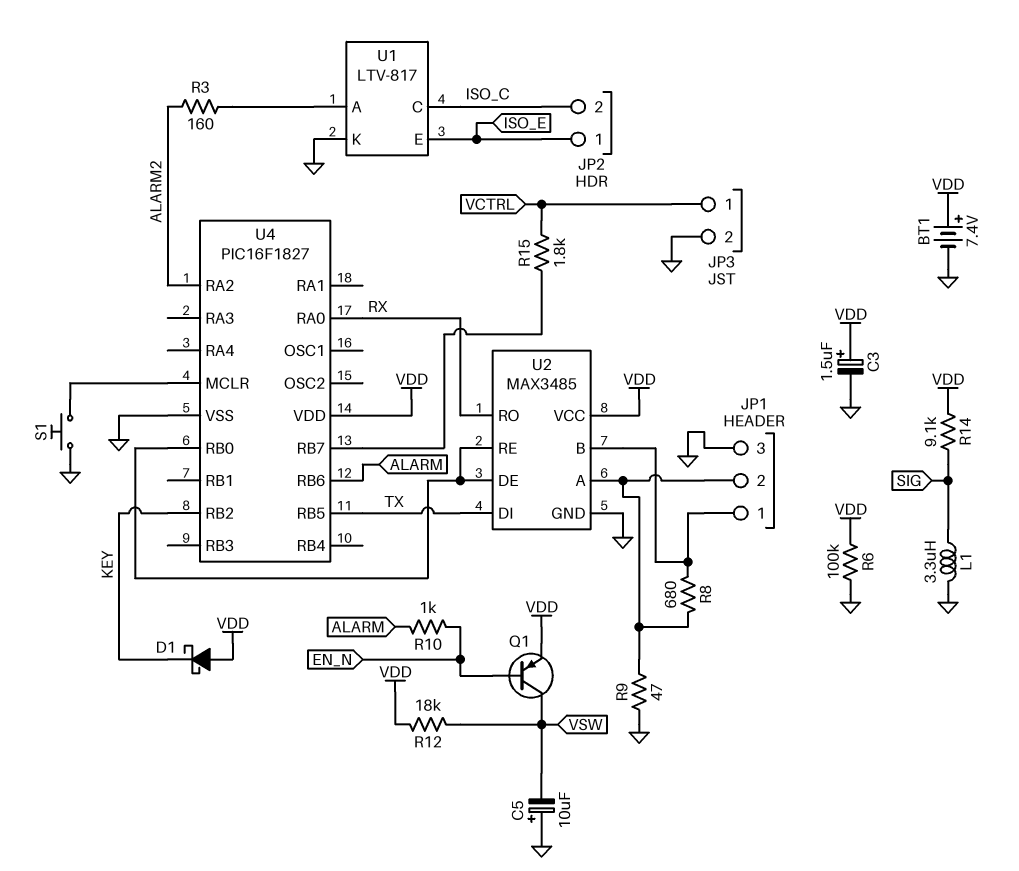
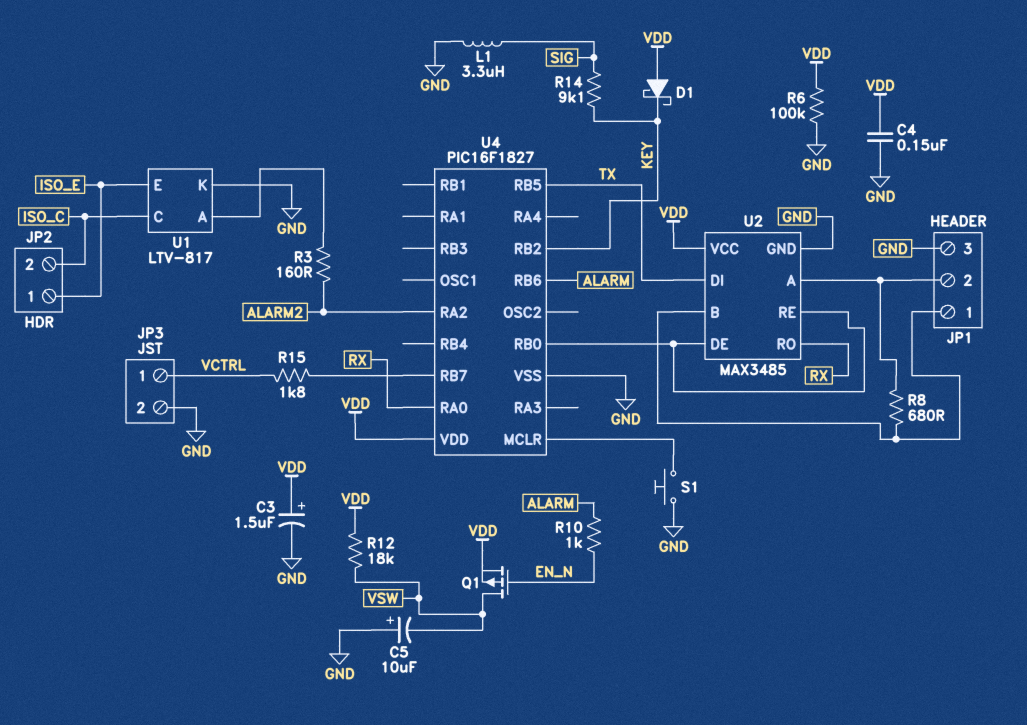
BT1: 7.4V (plus VDD, minus GND) -> none
C4: none -> 150nF (GND, VDD)
Q1: PNP (B EN_N, C VSW, E VDD) -> PMOS (G EN_N, D VSW, S VDD)
R9: 47 (GND, JP1/2) -> none
R14: 9.1k (SIG, VDD) -> 9.1k (KEY, SIG)

